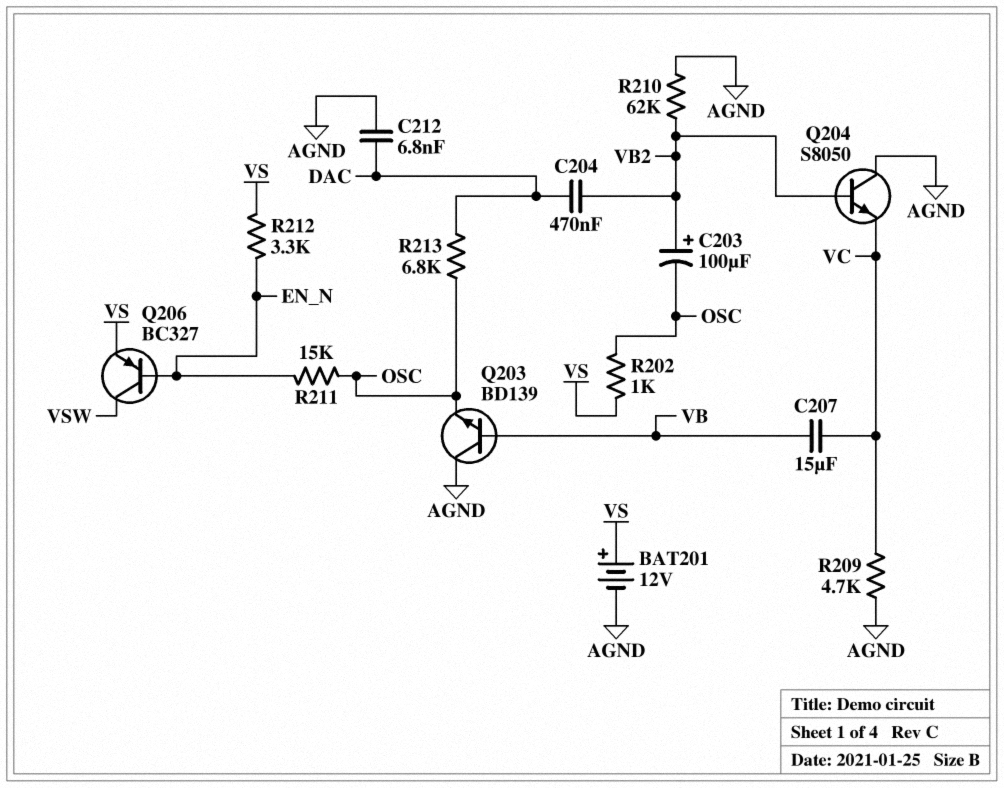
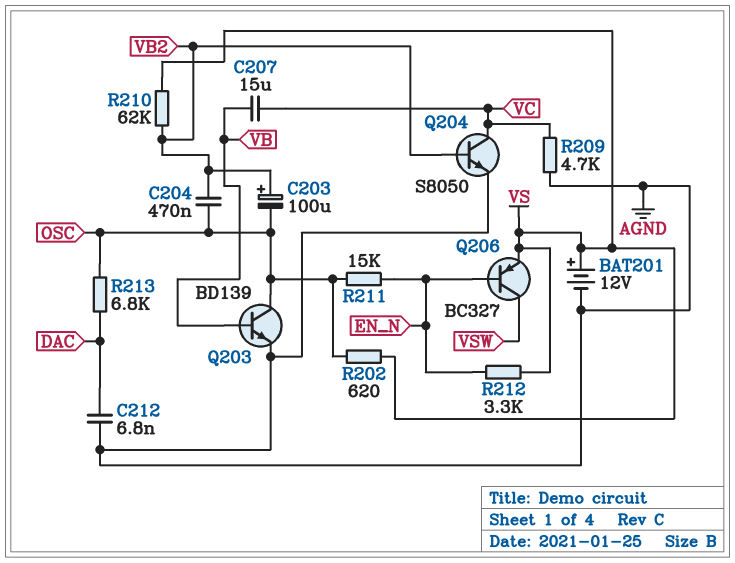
C204: 470nF (DAC, VB2) -> 470nF (OSC, VB2)
Q203: NPN BD139 (B VB, C AGND, E OSC) -> NPN BD139 (B VB, C OSC, E AGND)
Q204: NPN S8050 (B VB2, C AGND, E VC) -> NPN S8050 (B VB2, C VC, E AGND)
R202: 1k (OSC, VS) -> 620 (OSC, VS)
R210: 62k (AGND, VB2) -> 62k (VB2, VS)

